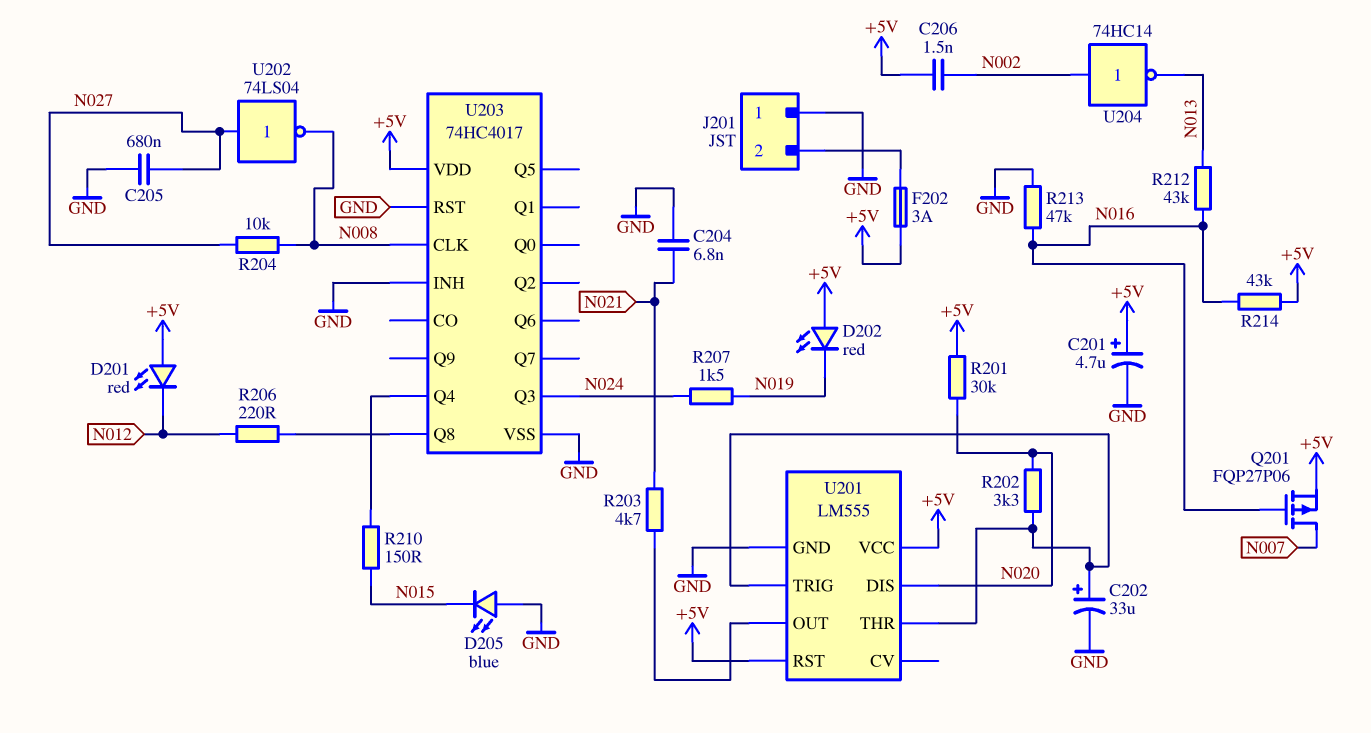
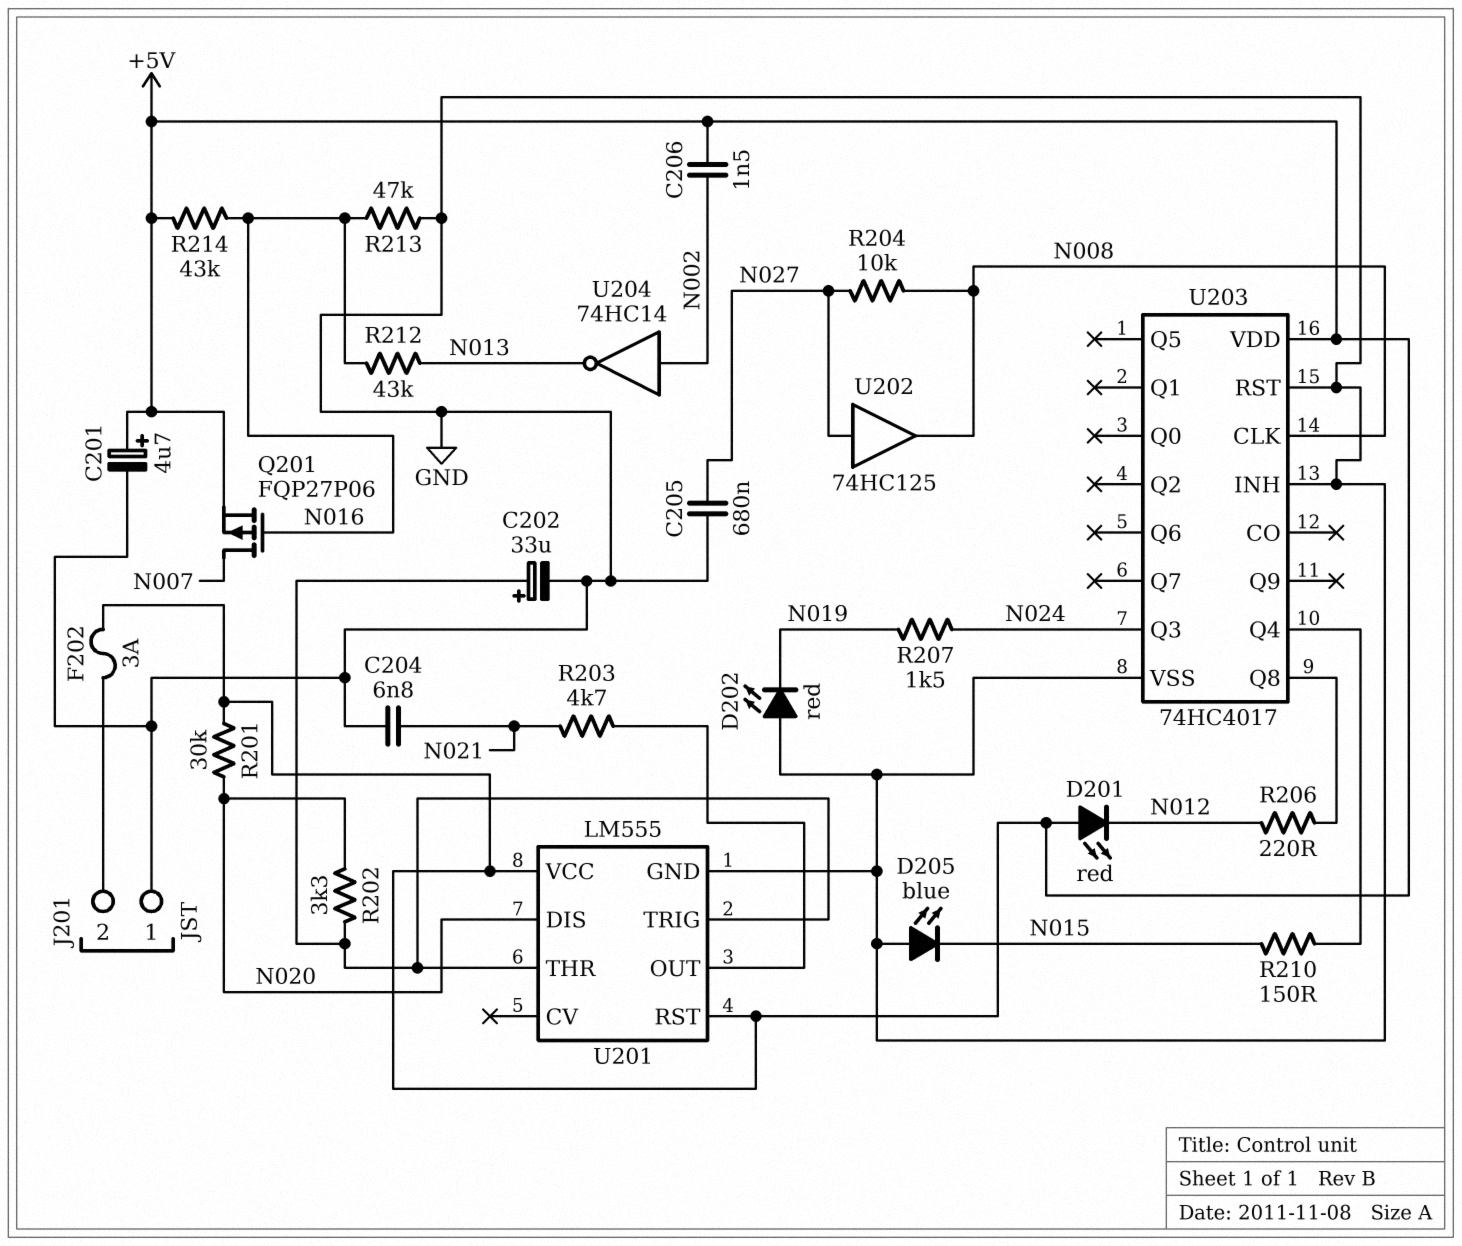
D202: LED red (A +5V, K N019) -> LED red (A GND, K N019)
U202: NOT 74LS04 (in N027, out N008) -> buffer 74HC125 (in N027, out N008)

